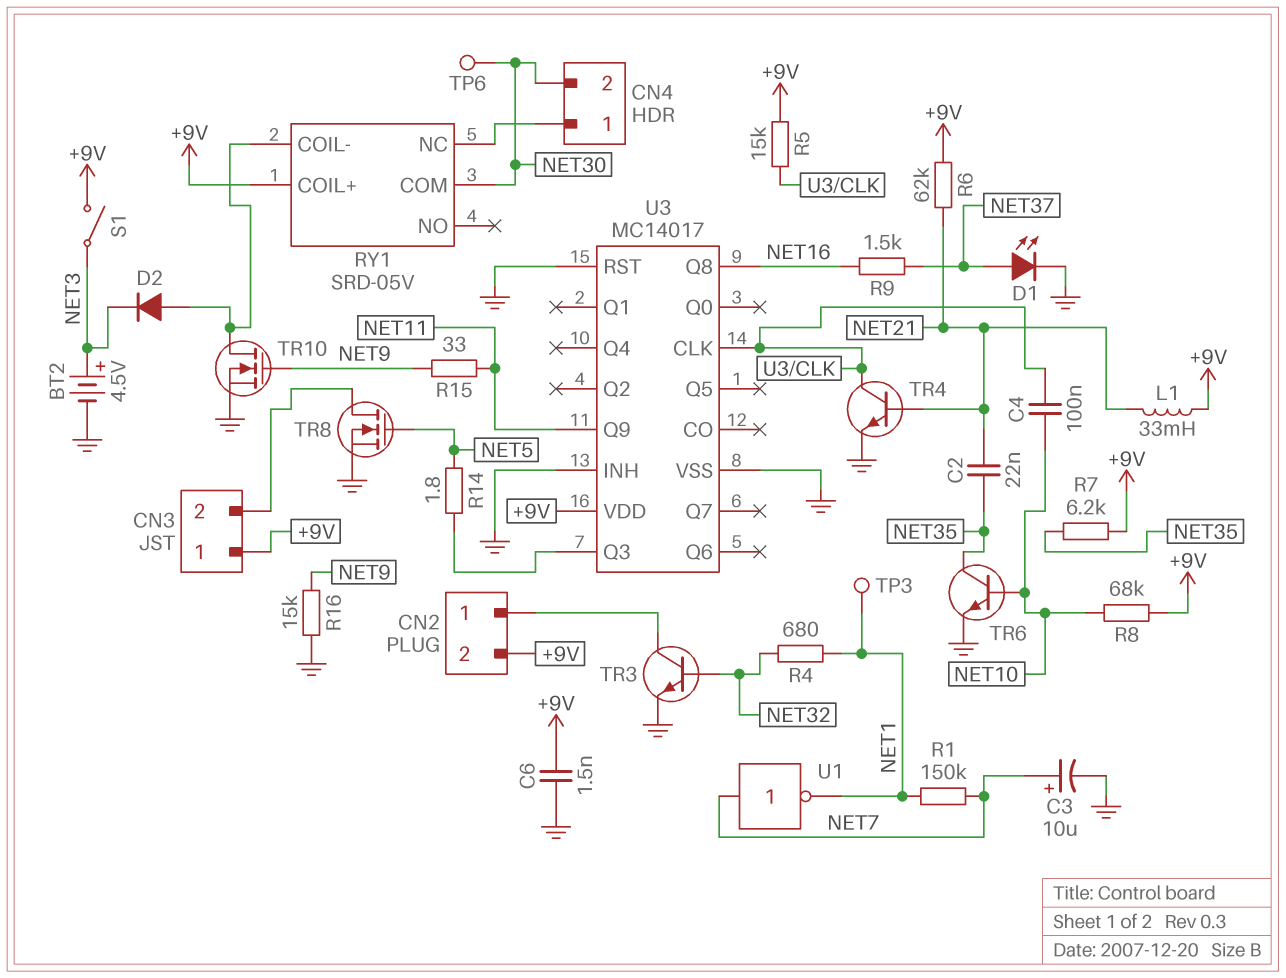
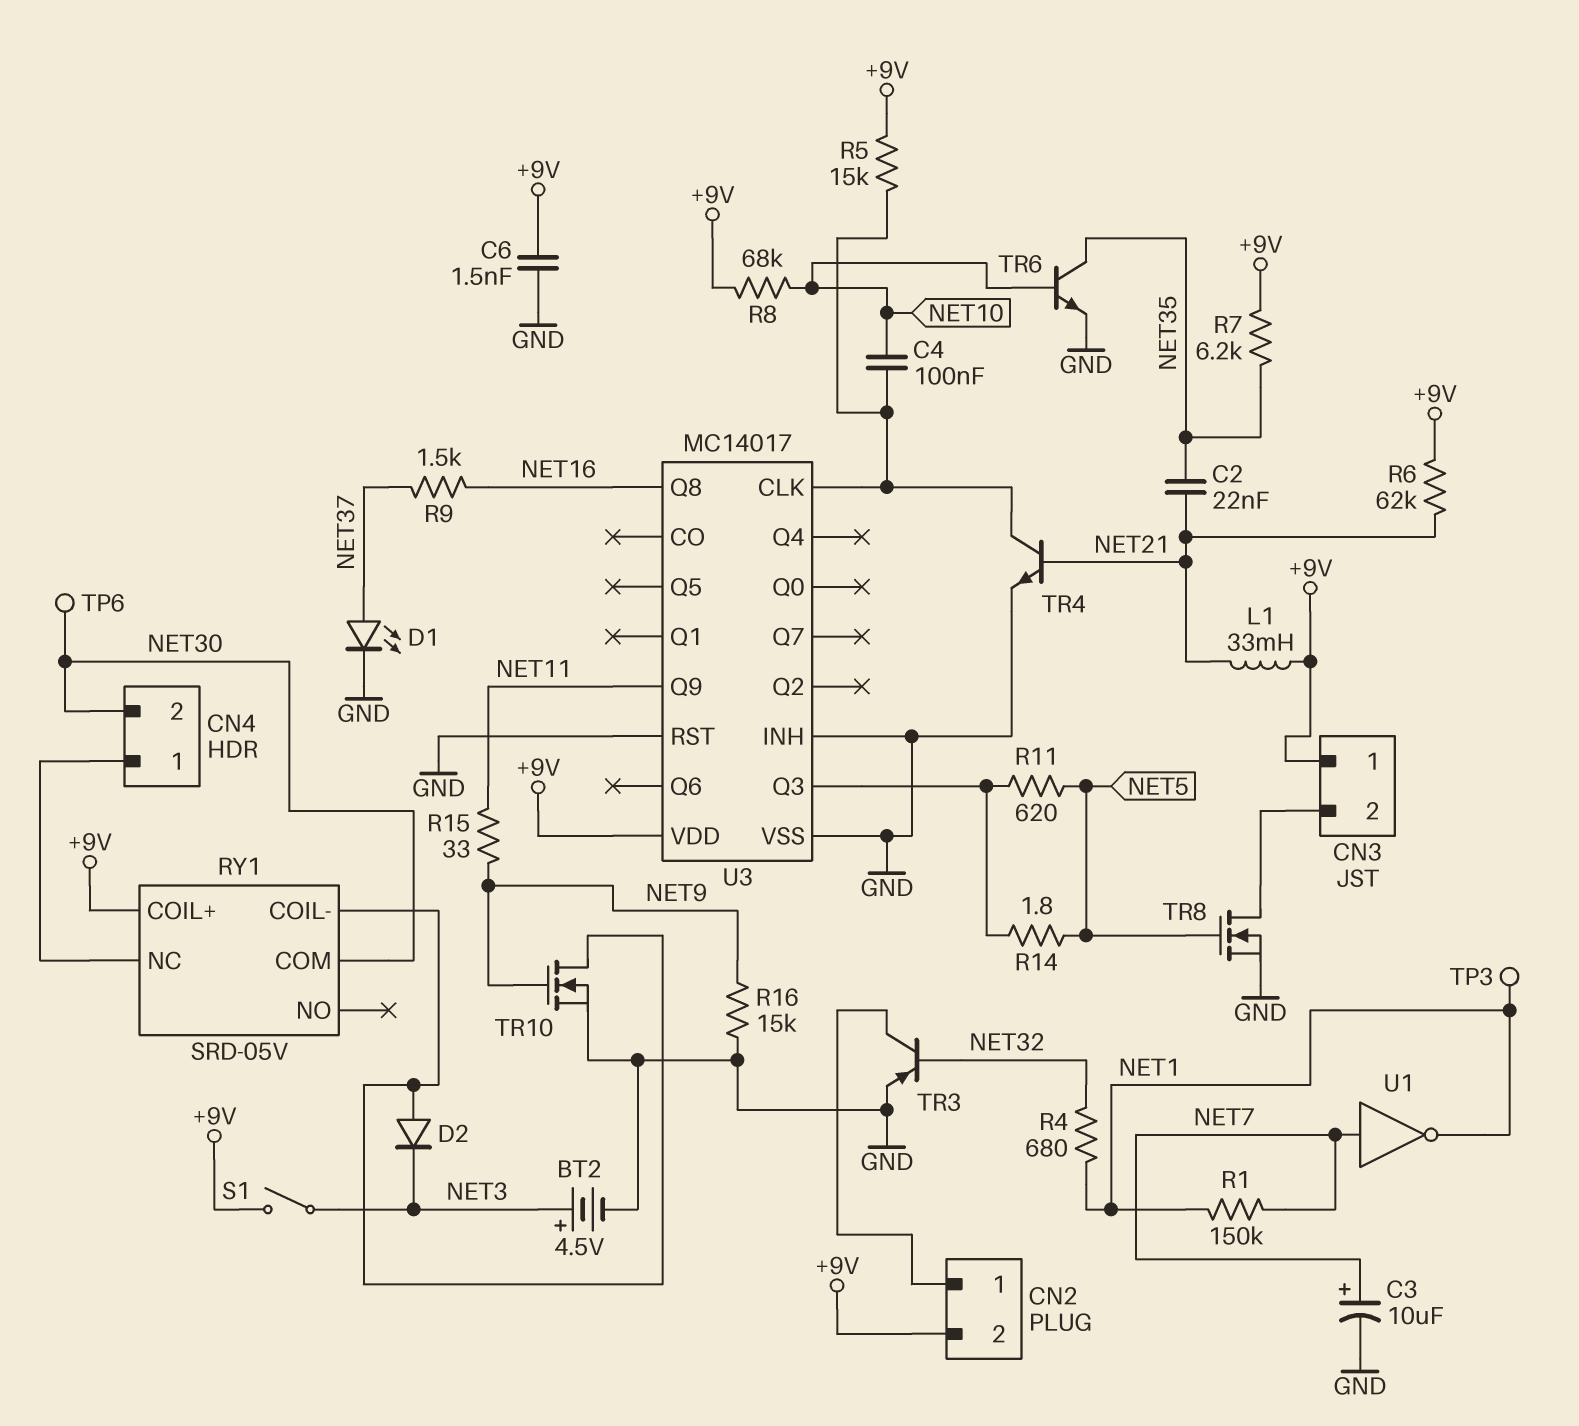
R11: none -> 620 (NET5, U3/Q3)
TR3: NPN (B NET32, C CN2/1, E GND) -> PNP (B NET32, C CN2/1, E GND)

